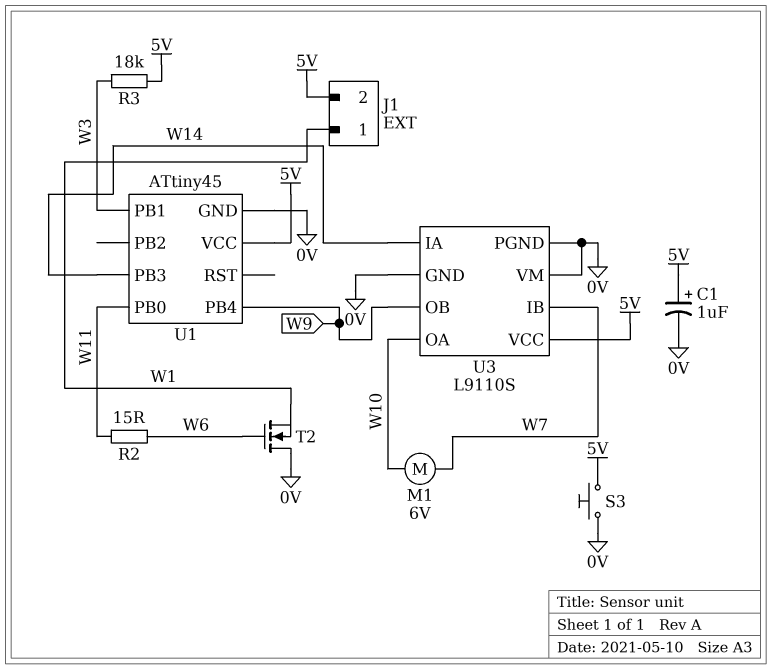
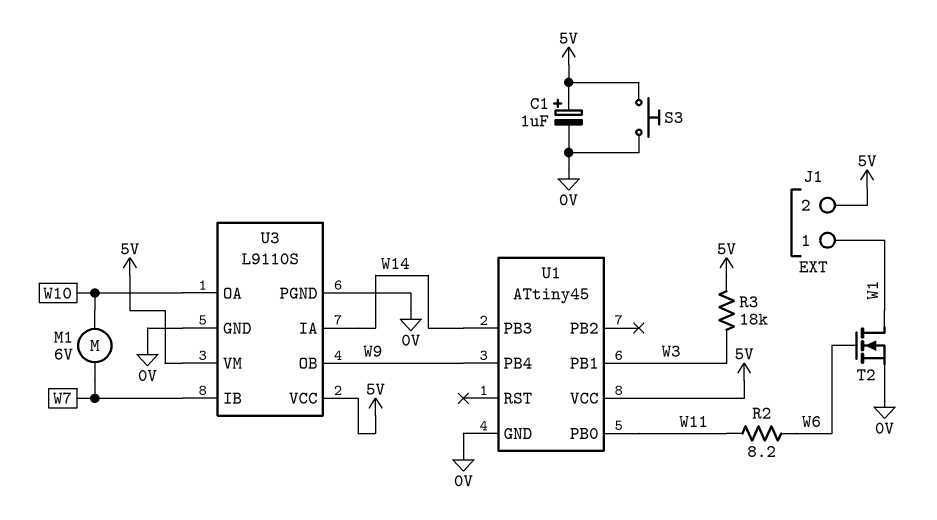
R2: 15 (W6, W11) -> 8.2 (W6, W11)
T2: NMOS (G W6, D 0V, S W1) -> NMOS (G W6, D W1, S 0V)
U3 pin VM: 0V -> 5V

